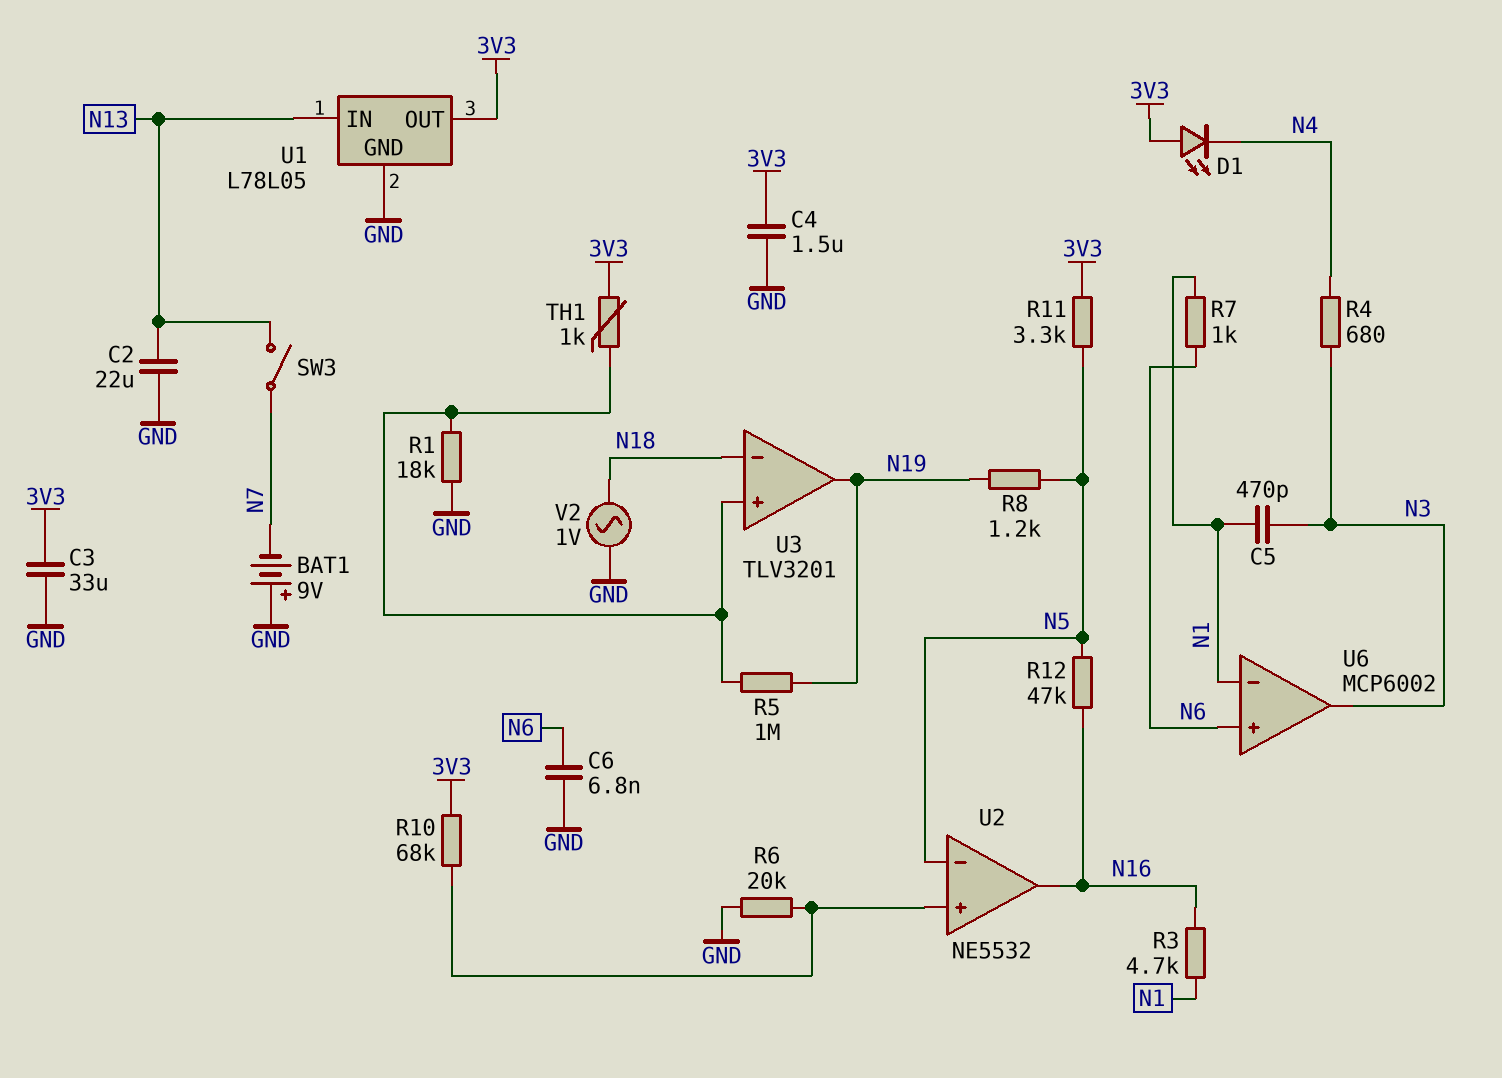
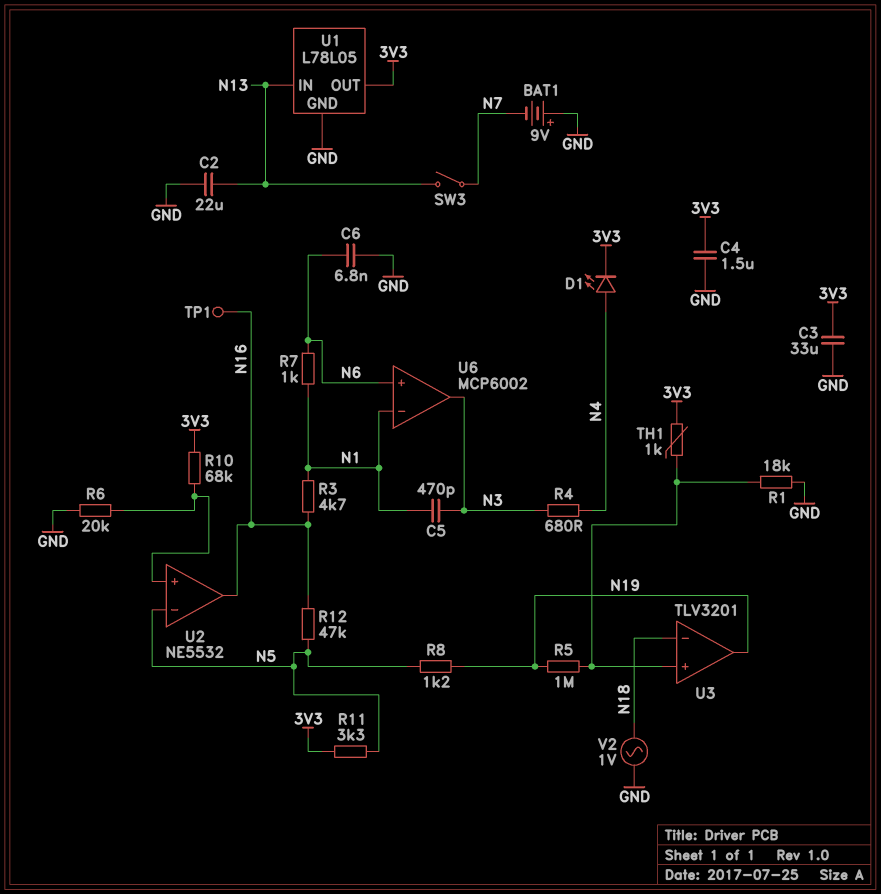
D1: LED (A 3V3, K N4) -> LED (A N4, K 3V3)
TP1: none -> test point (N16)

